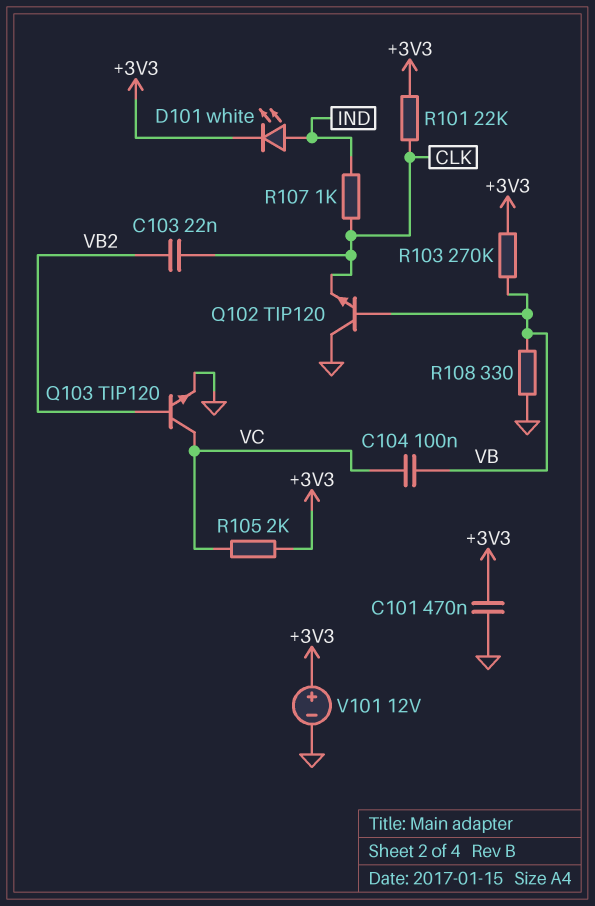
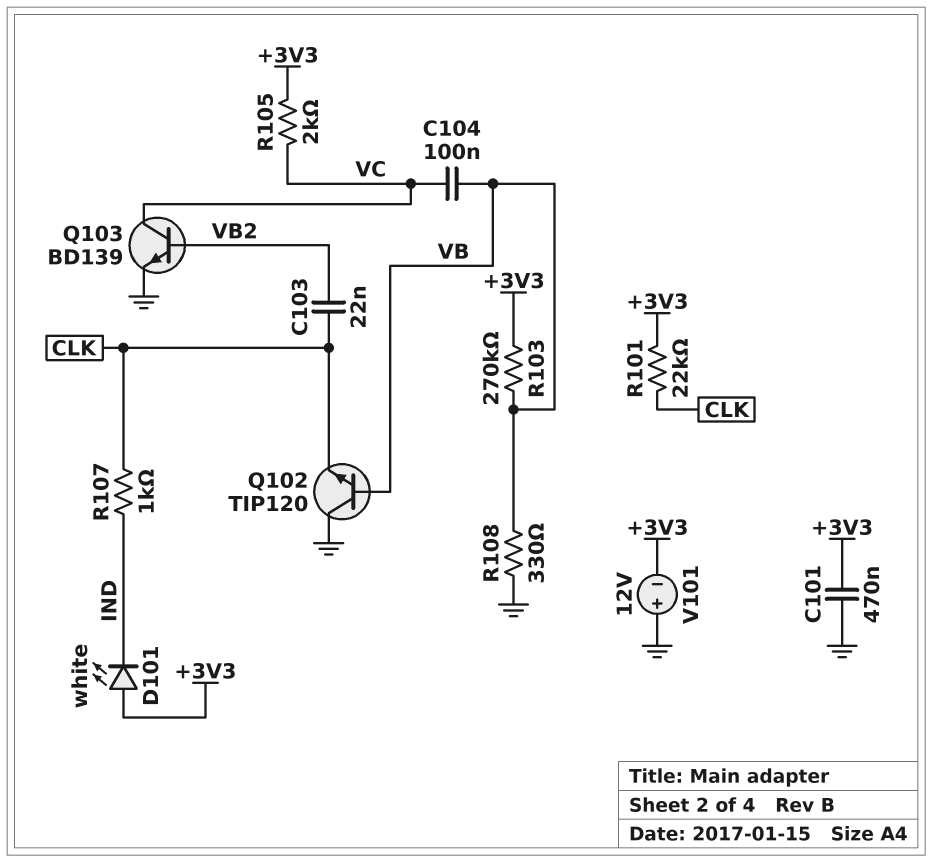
D101: LED white (A IND, K +3V3) -> LED white (A +3V3, K IND)
Q103: NPN TIP120 (B VB2, C VC, E GND) -> NPN BD139 (B VB2, C VC, E GND)
V101: 12V (plus +3V3, minus GND) -> 12V (plus GND, minus +3V3)

